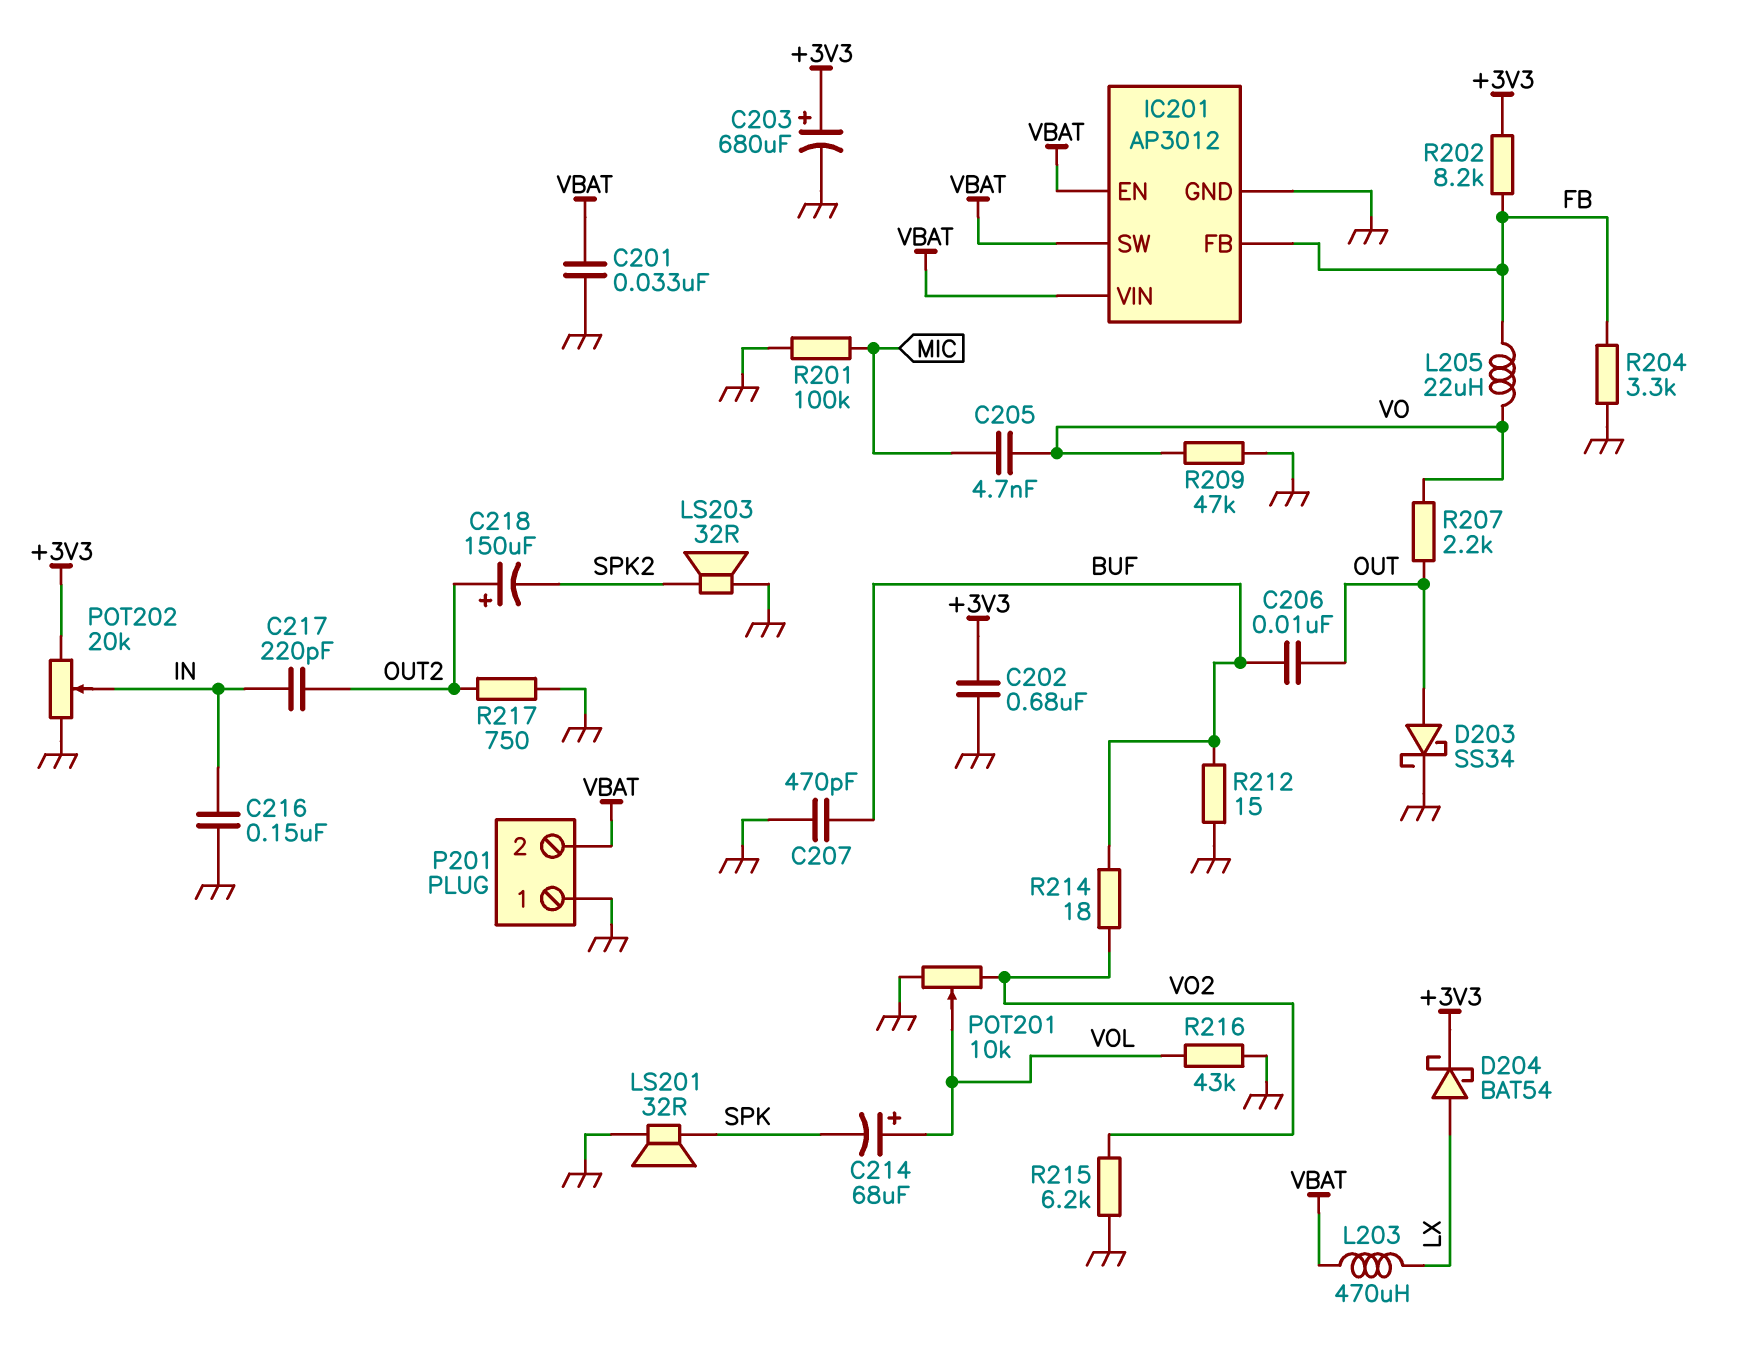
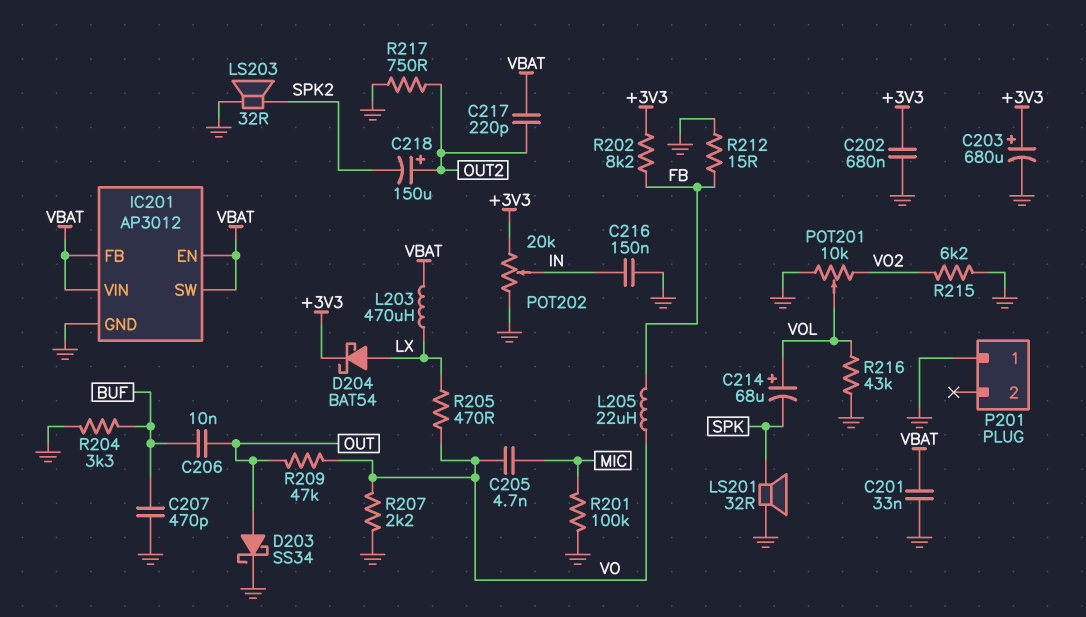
C217: 220pF (IN, OUT2) -> 220pF (OUT2, VBAT)
IC201 pin FB: FB -> VBAT
P201 pin 2: VBAT -> none
R204: 3.3k (FB, GND) -> 3.3k (BUF, GND)
R205: none -> 470 (LX, VO)
R207: 2.2k (OUT, VO) -> 2.2k (GND, VO)
R209: 47k (GND, VO) -> 47k (OUT, VO)
R212: 15 (BUF, GND) -> 15 (FB, GND)
R214: 18 (BUF, VO2) -> none

